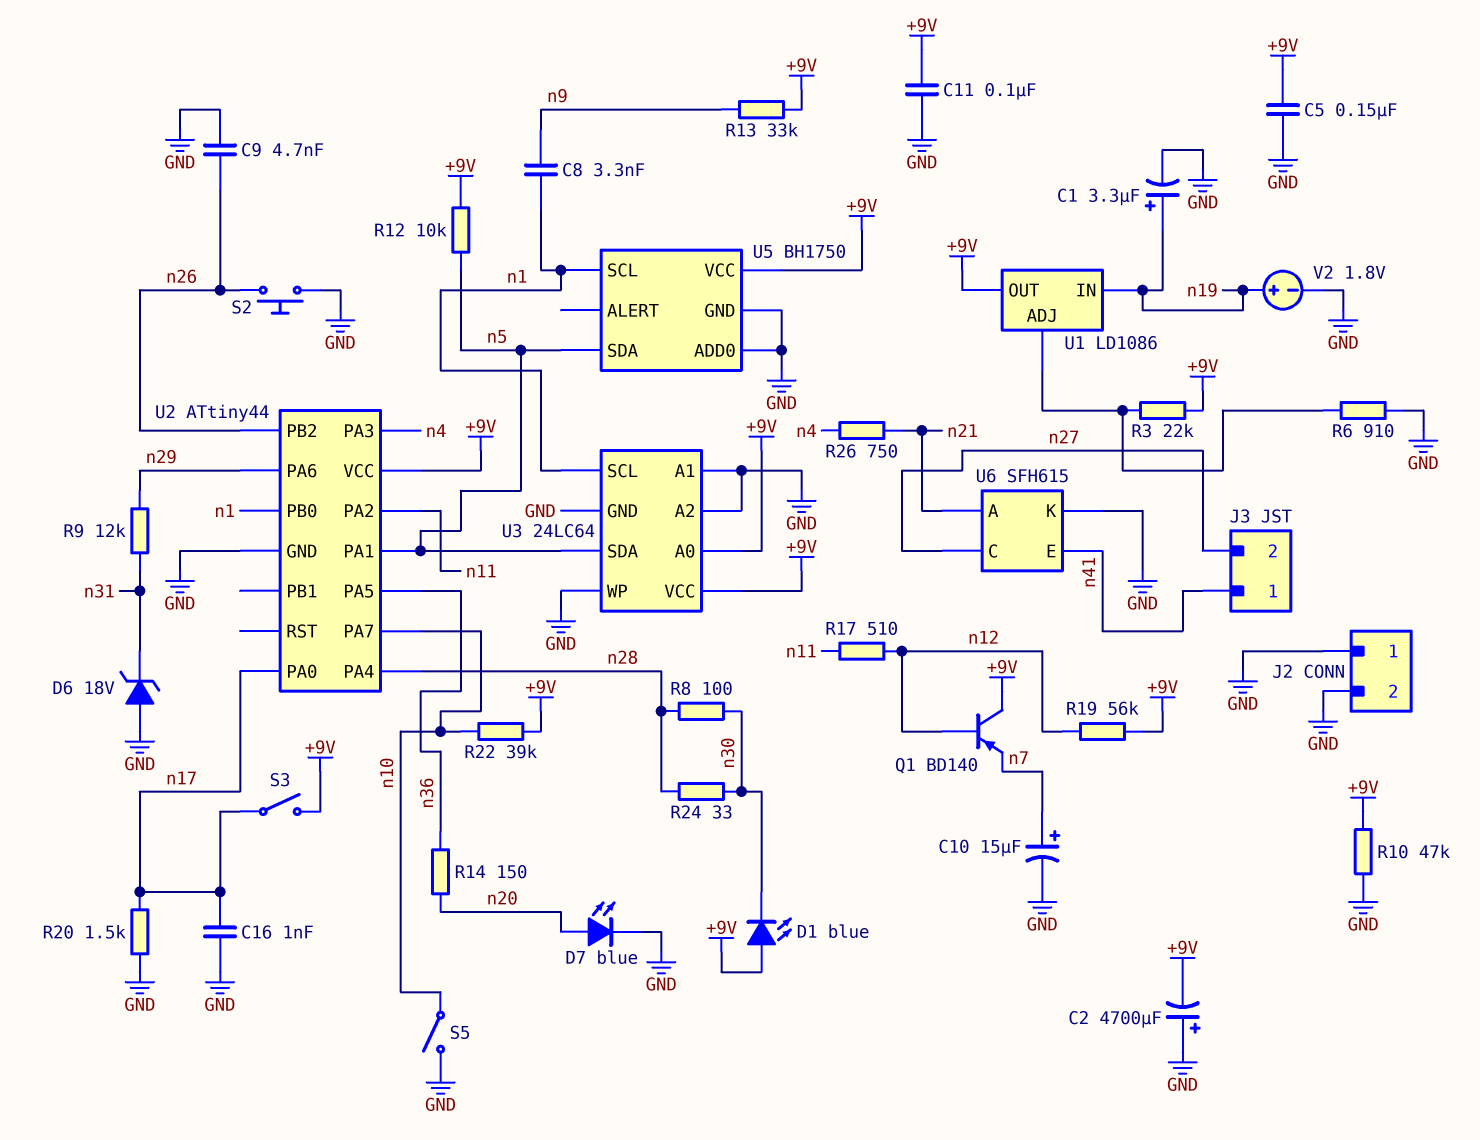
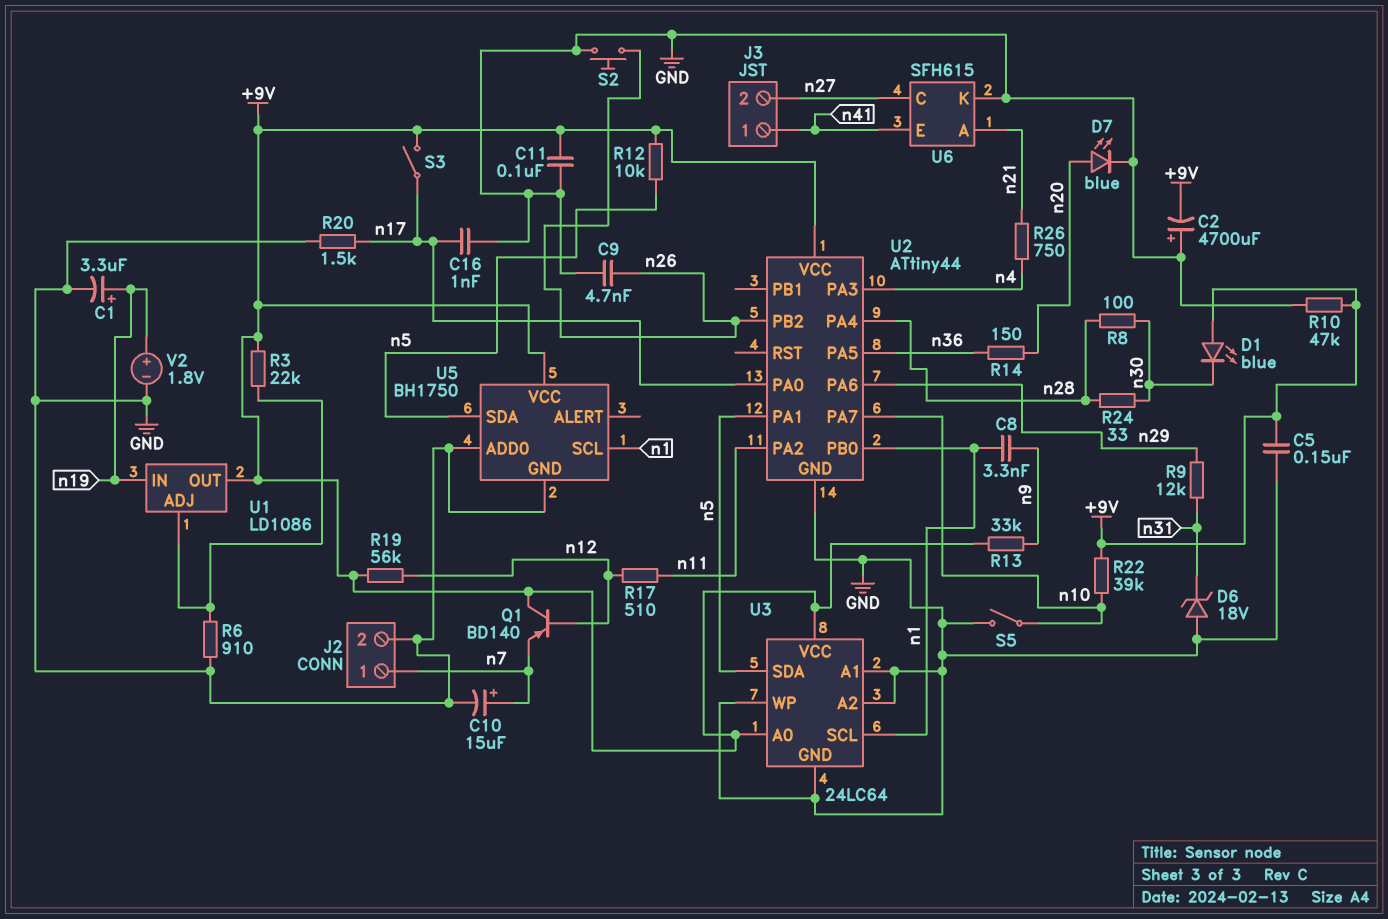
J2 pin 1: GND -> n7

